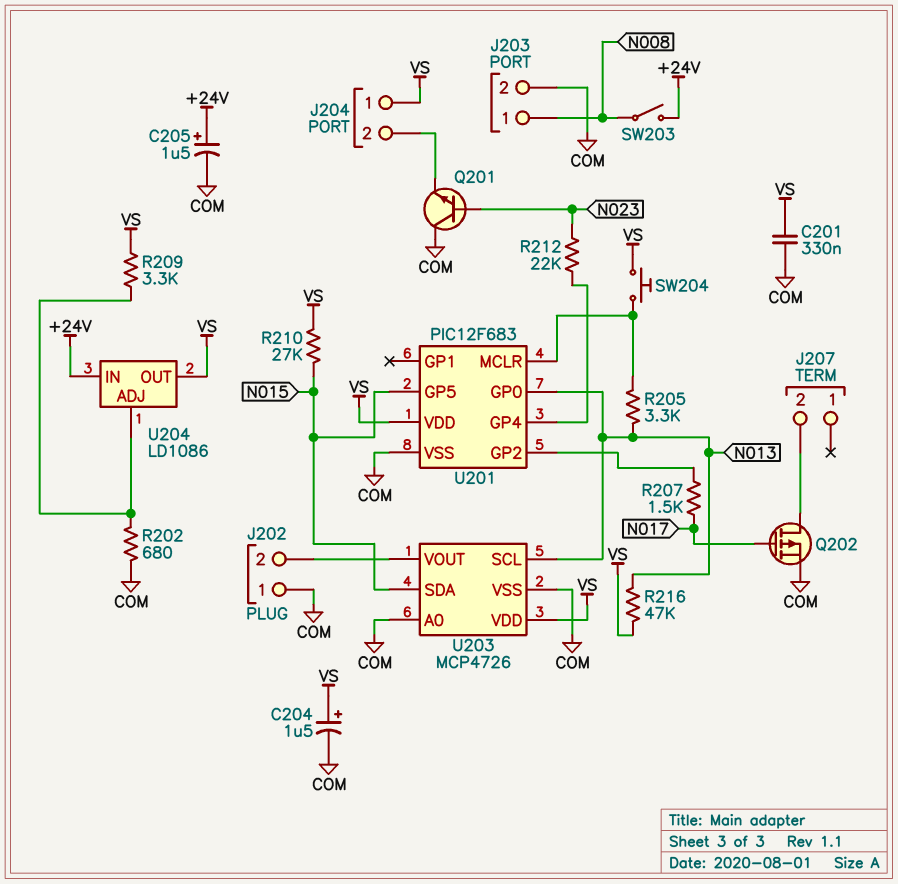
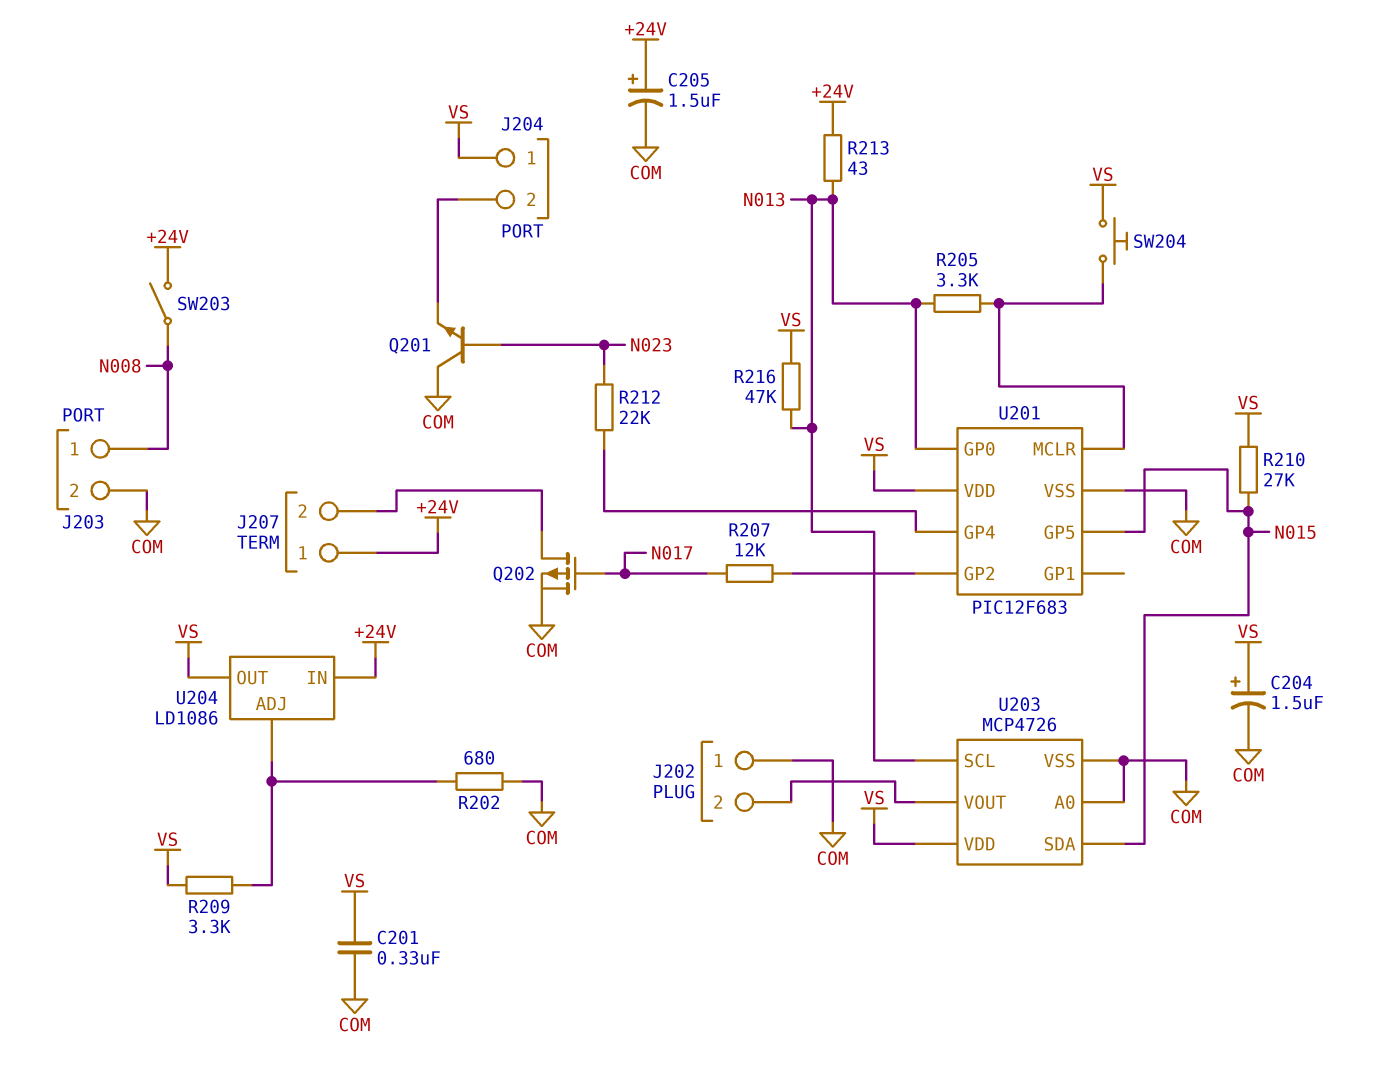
J207 pin 1: none -> +24V
R207: 1.5k (N017, U201/GP2) -> 12k (N017, U201/GP2)
R213: none -> 43 (+24V, N013)

